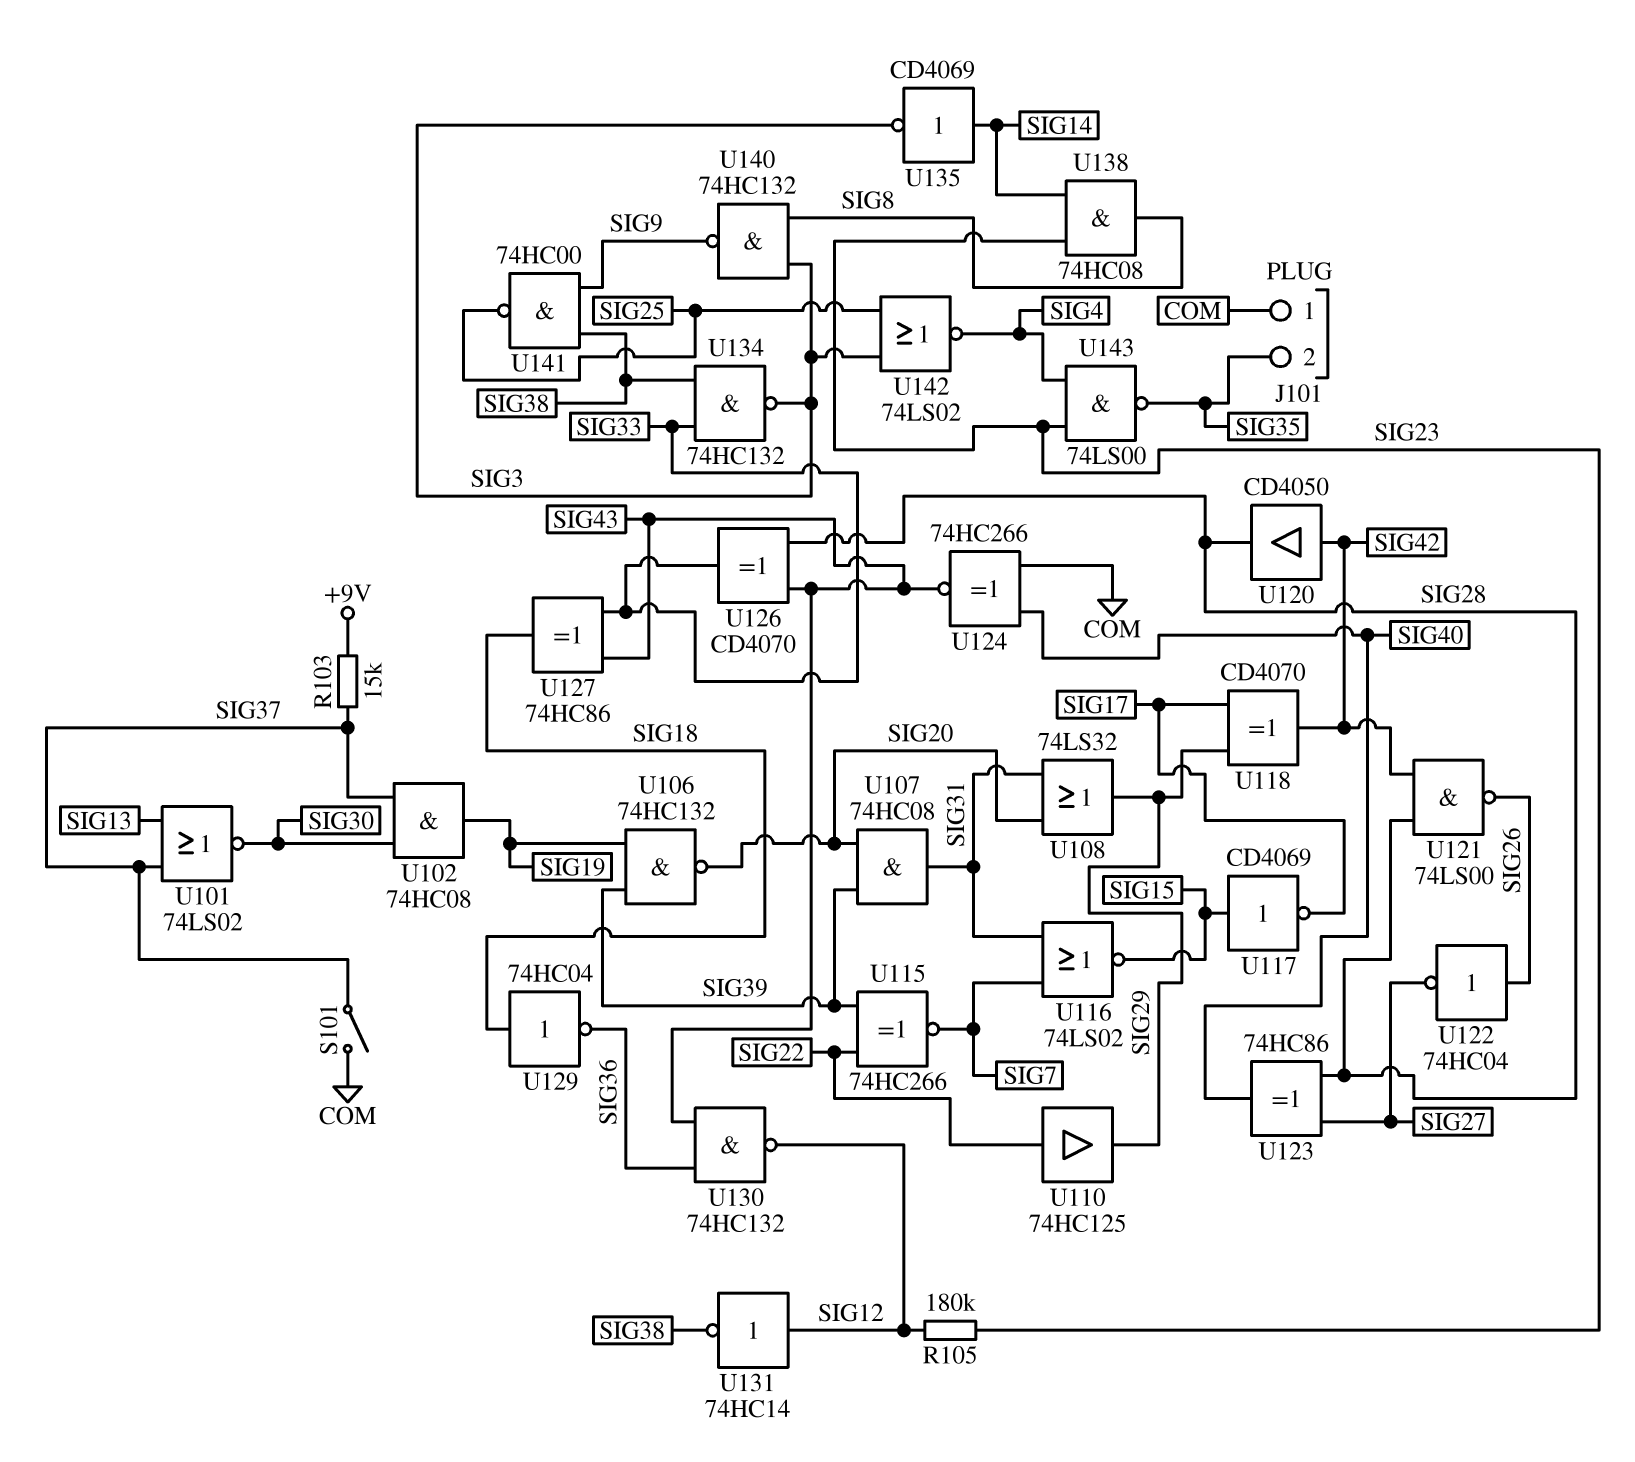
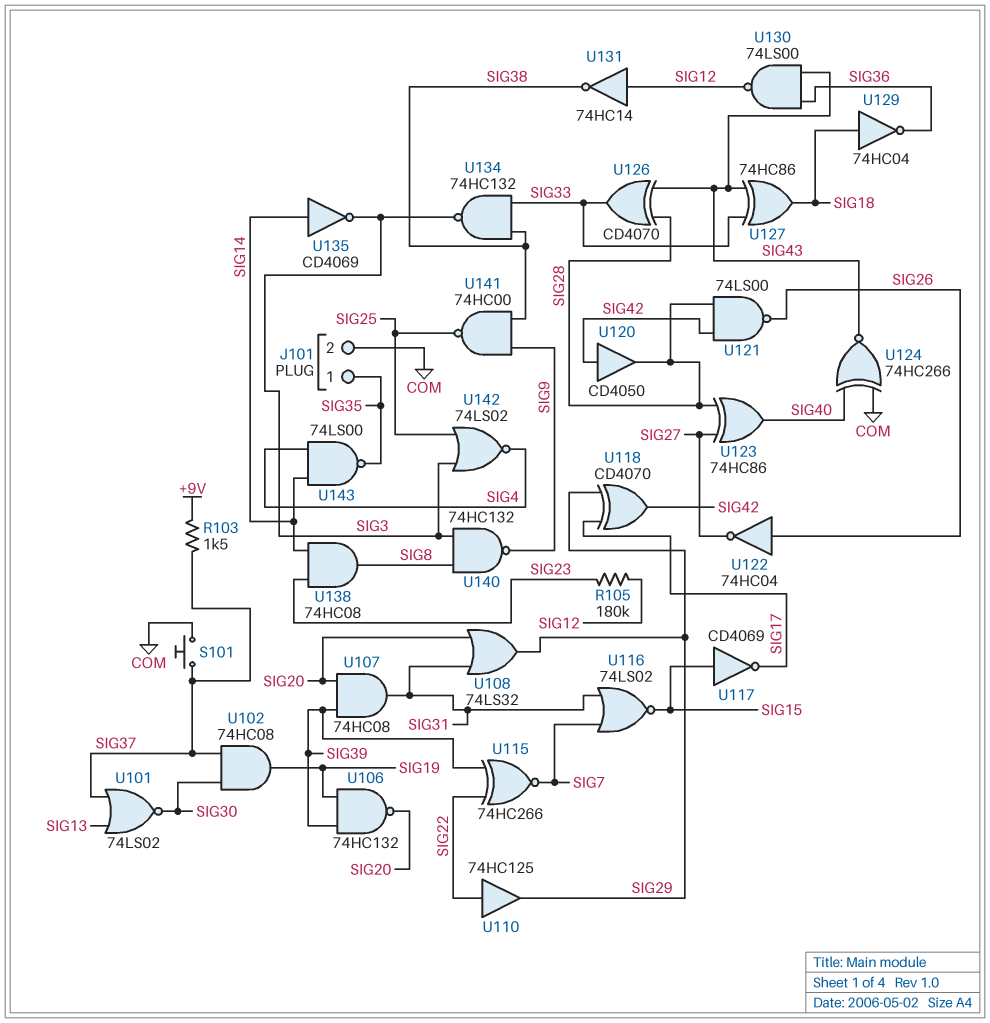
J101 pin 1: COM -> SIG35
J101 pin 2: SIG35 -> COM
R103: 15k (+9V, SIG37) -> 1.5k (+9V, SIG37)
S101: switch (COM, SIG37) -> button (COM, SIG37)
U130: NAND 74HC132 (in SIG36, in SIG43, out SIG12) -> NAND 74LS00 (in SIG36, in SIG43, out SIG12)
U143: NAND 74LS00 (in SIG4, in SIG23, out SIG35) -> NAND 74LS00 (in SIG4, in SIG14, out SIG35)

